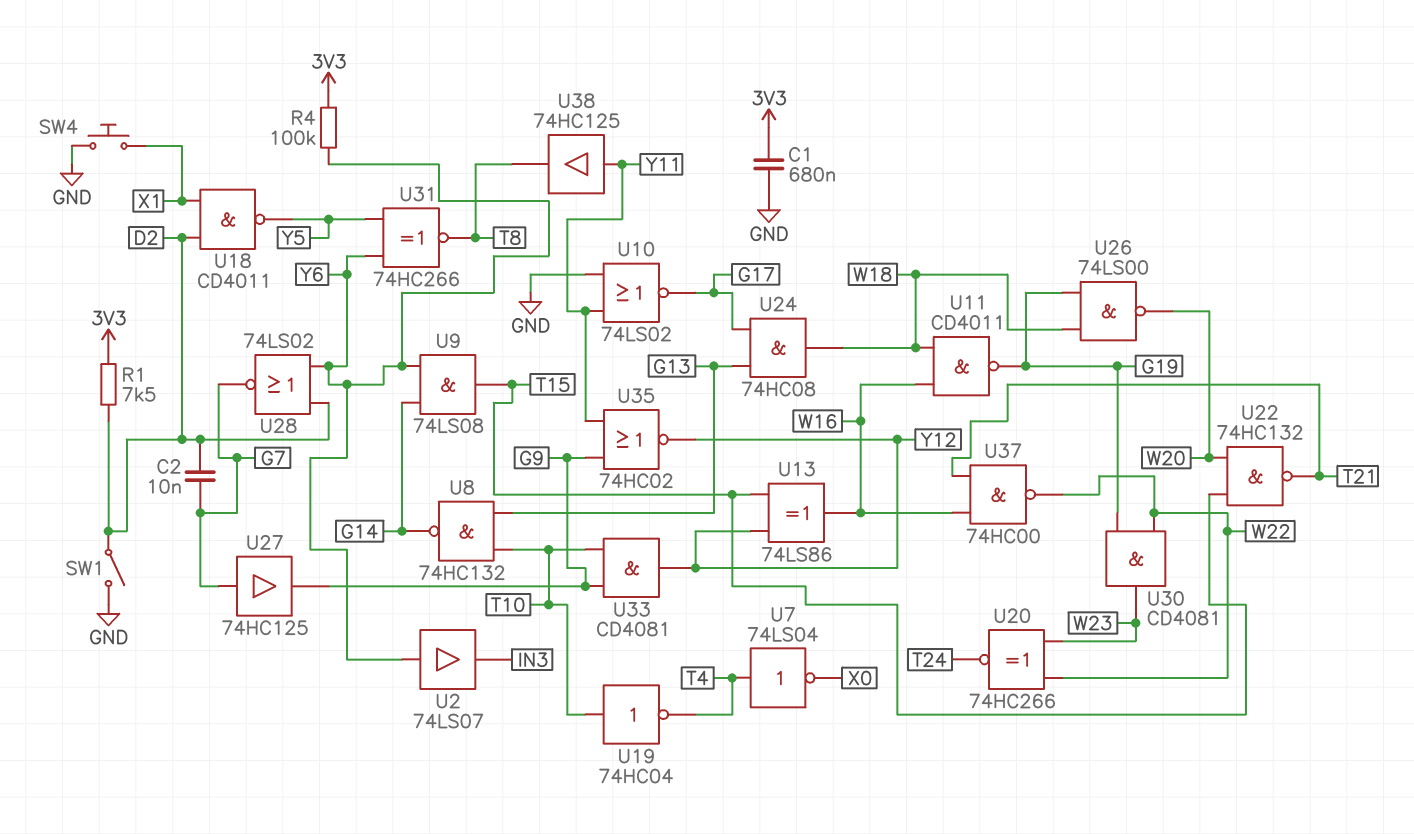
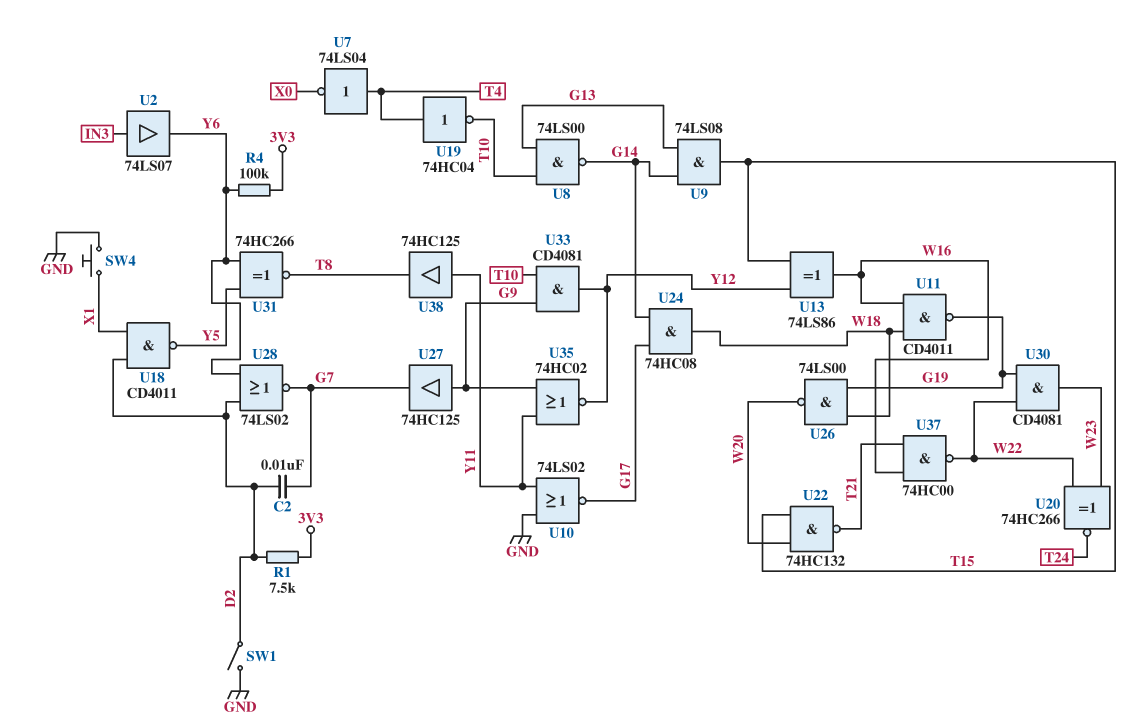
C1: 680nF (3V3, GND) -> none
U2: buffer 74LS07 (in Y6, out IN3) -> buffer 74LS07 (in IN3, out Y6)
U8: NAND 74HC132 (in G13, in T10, out G14) -> NAND 74LS00 (in G13, in T10, out G14)
U9: AND 74LS08 (in G14, in Y6, out T15) -> AND 74LS08 (in G13, in G14, out T15)
U19: NOT 74HC04 (in T10, out T4) -> NOT 74HC04 (in T4, out T10)
U24: AND 74HC08 (in G13, in G17, out W18) -> AND 74HC08 (in G14, in G17, out W18)
U27: buffer 74HC125 (in G7, out G9) -> buffer 74HC125 (in G9, out G7)

